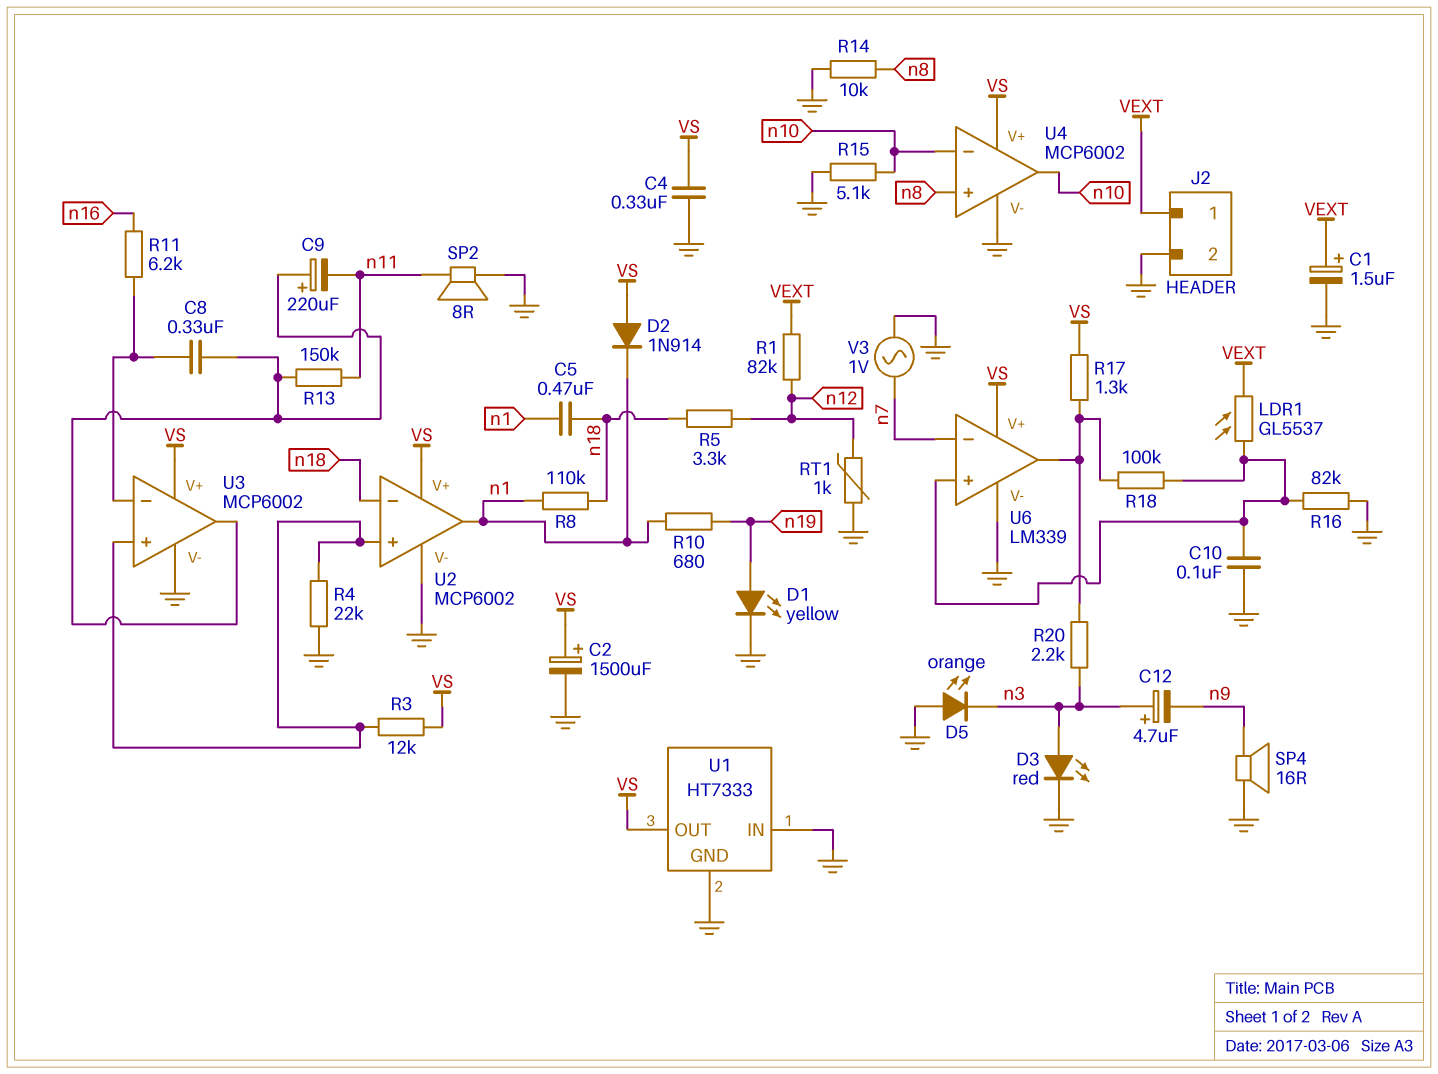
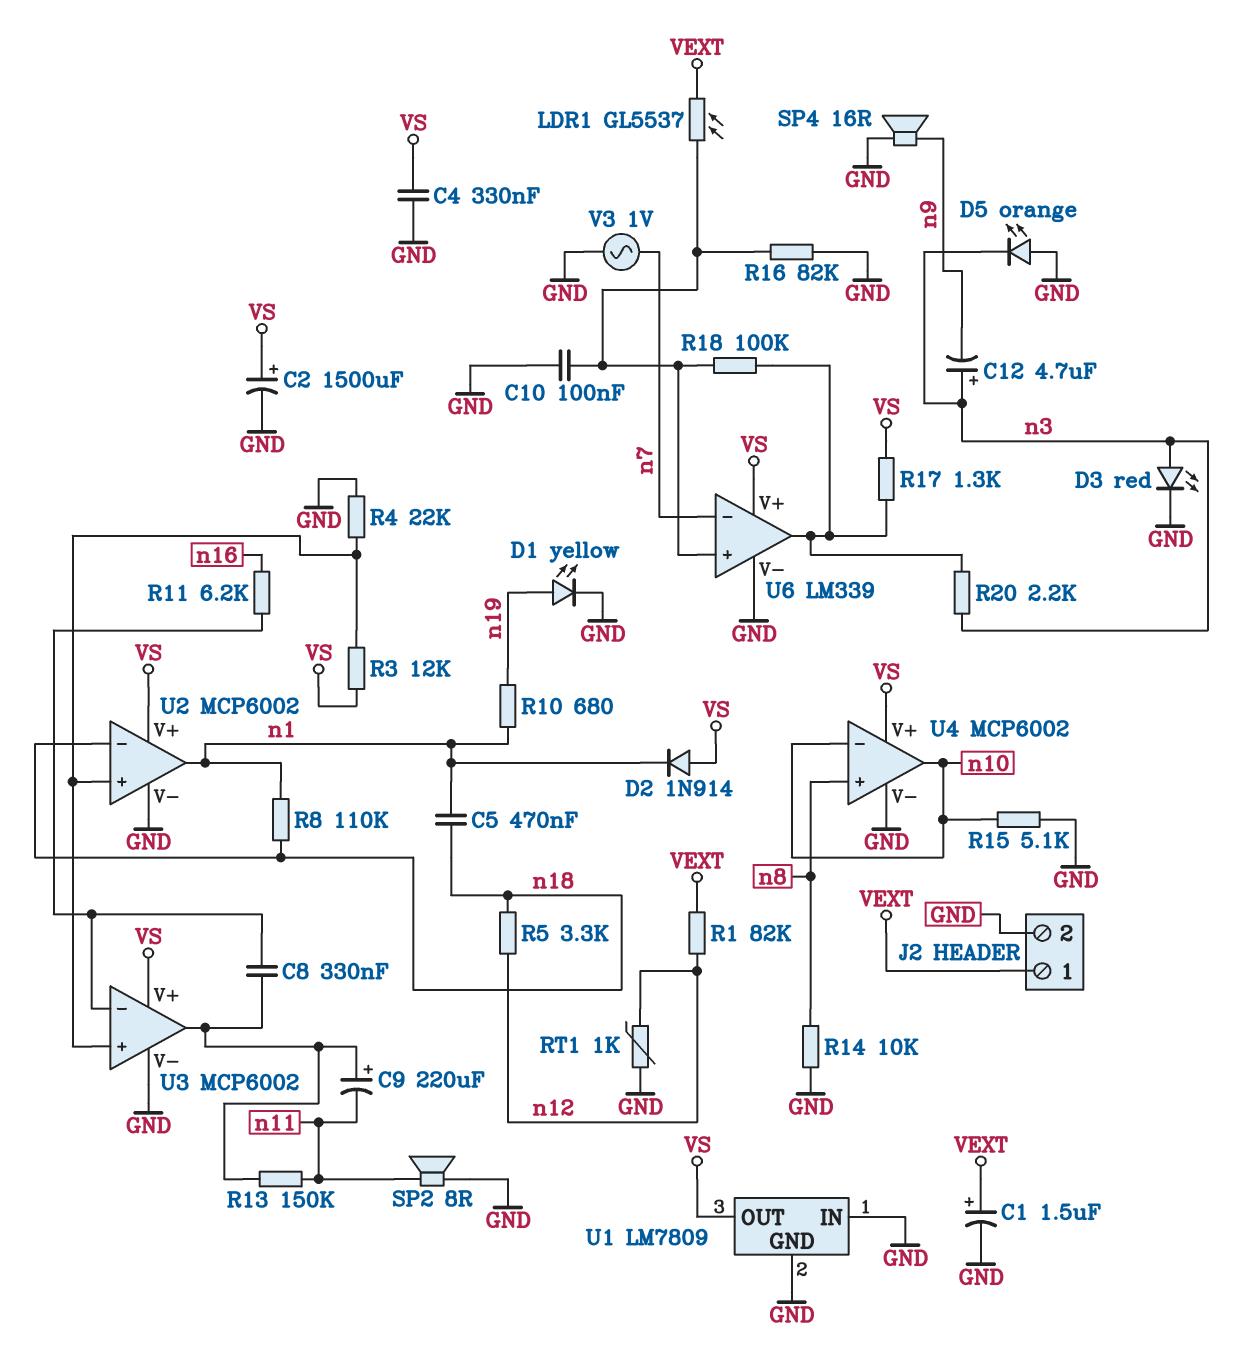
U1: HT7333 -> LM7809

